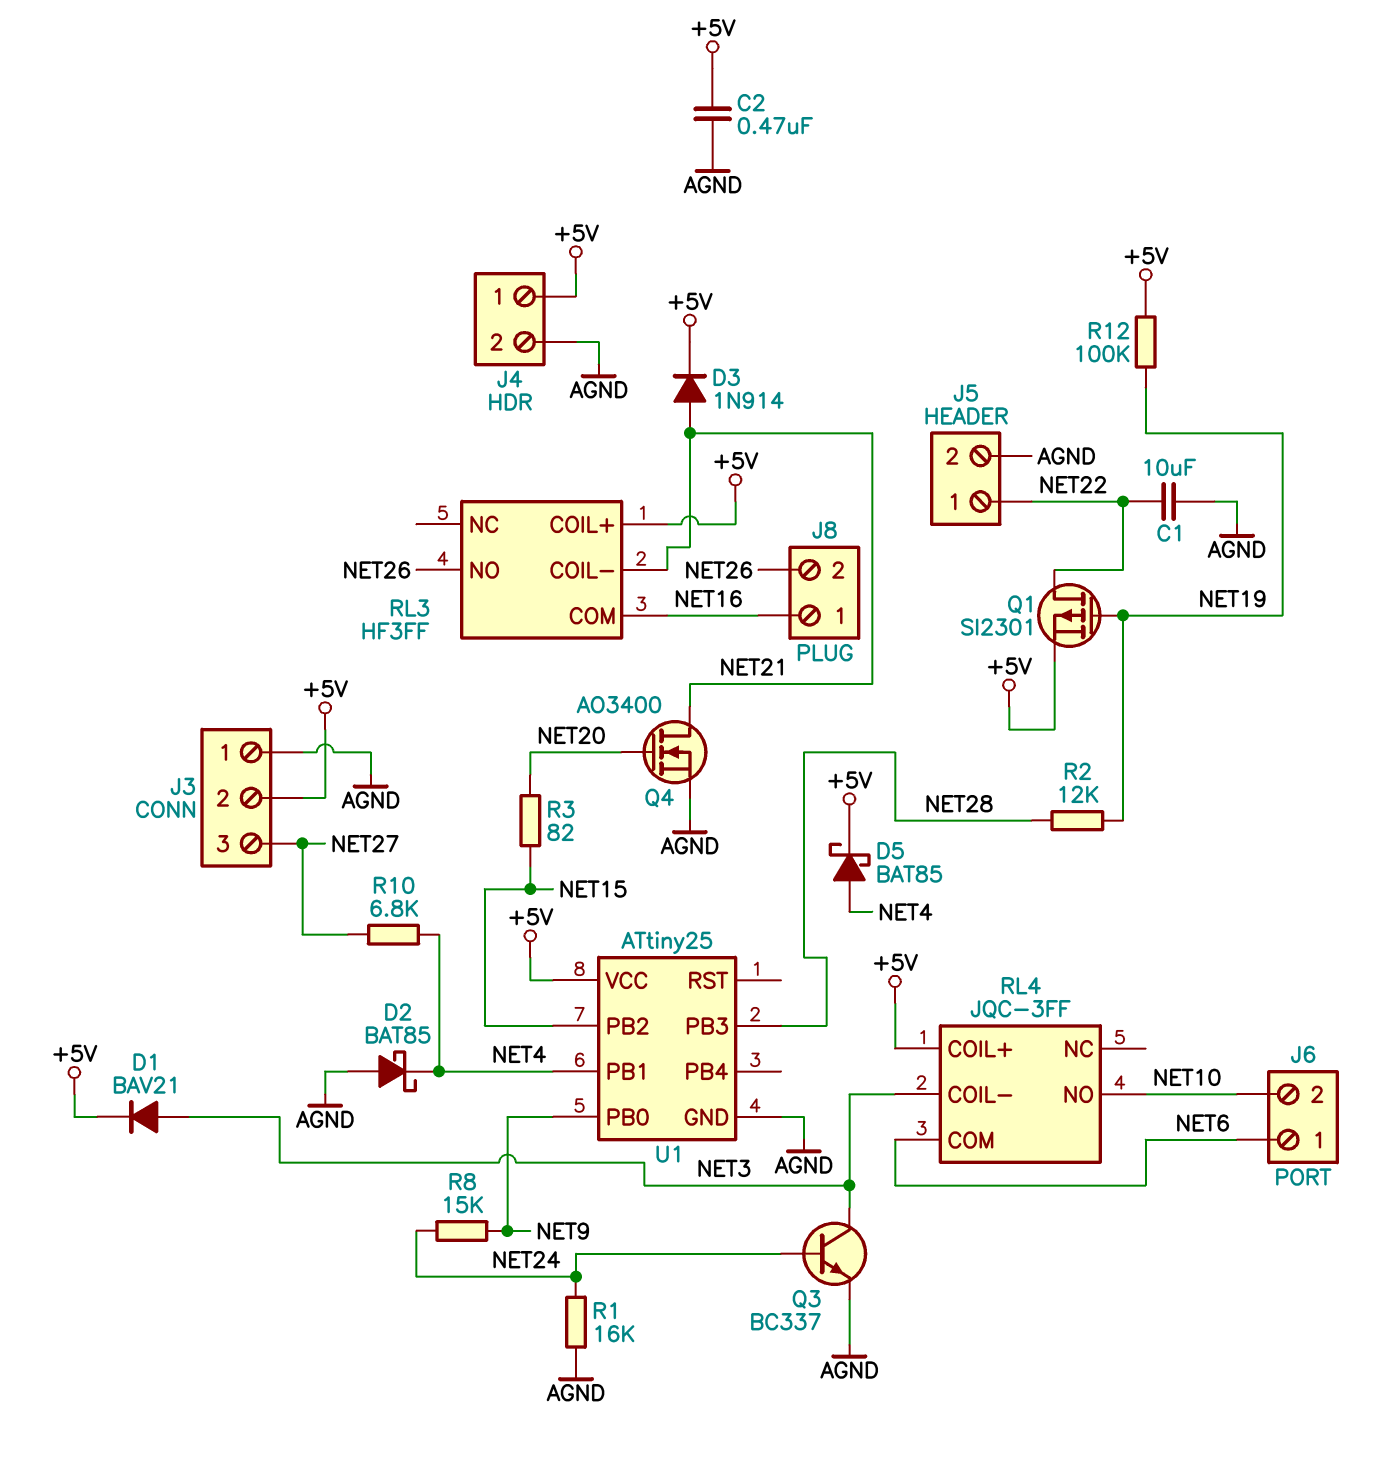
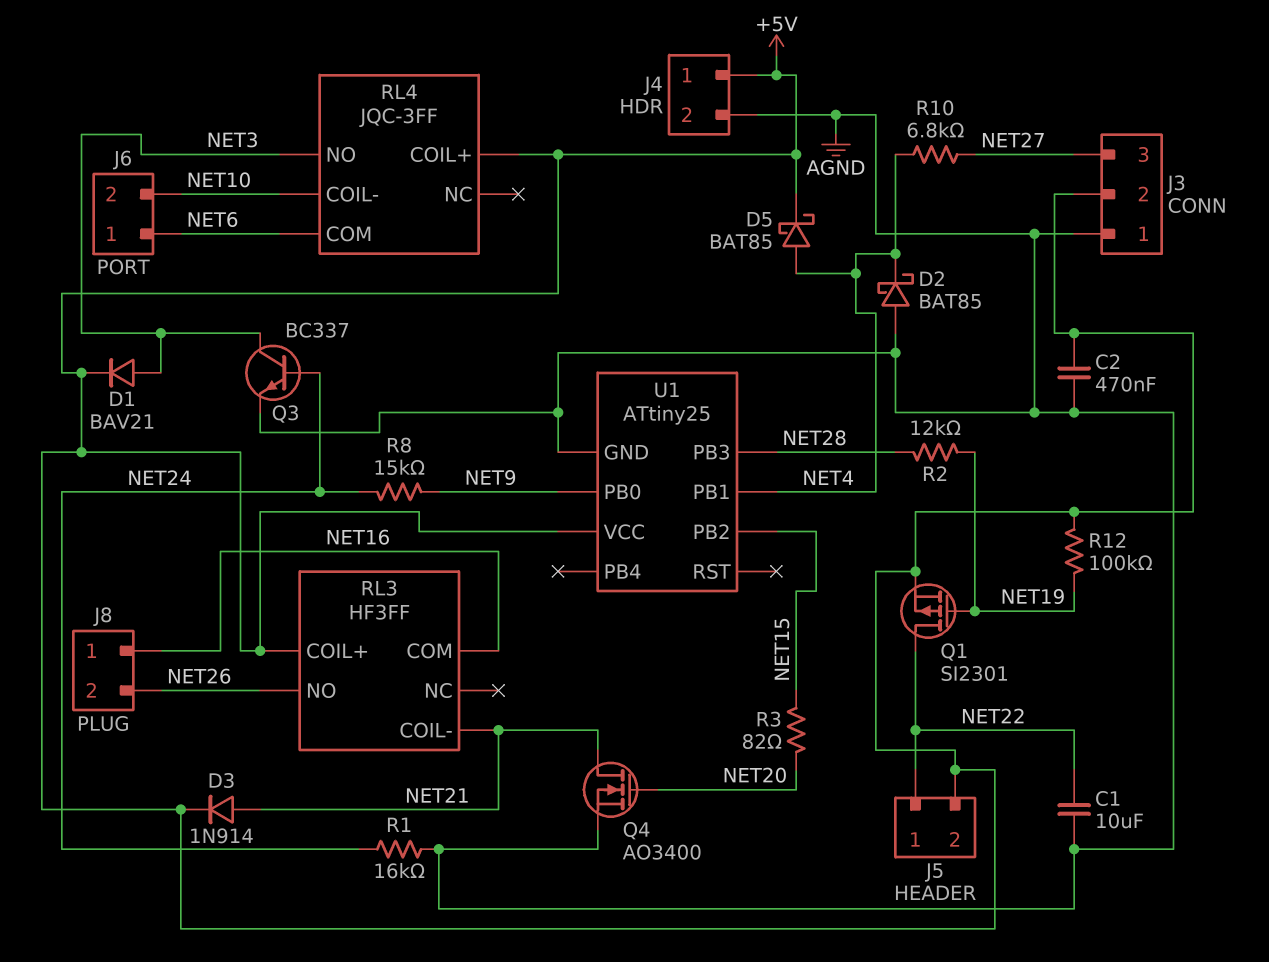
J5 pin 2: AGND -> +5V
RL4 pin COIL-: NET3 -> NET10
RL4 pin NO: NET10 -> NET3

